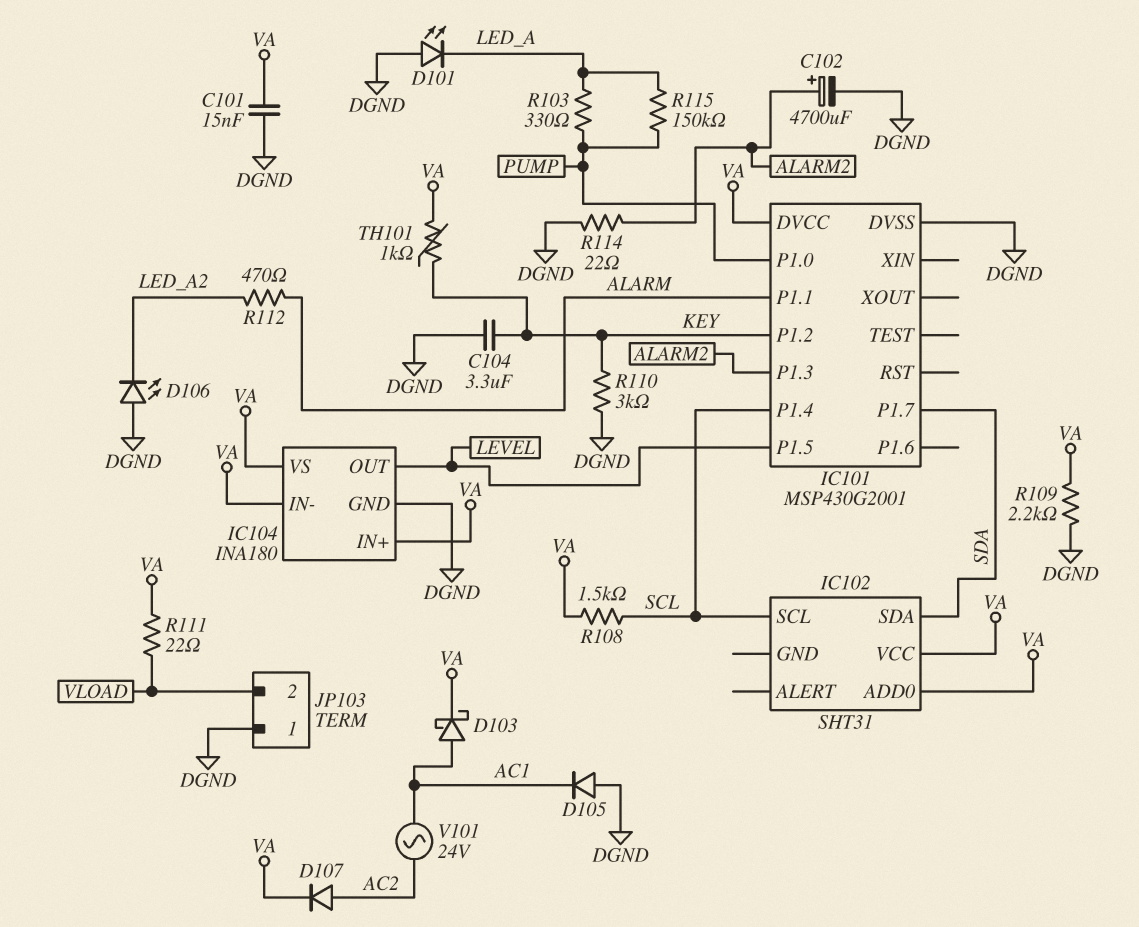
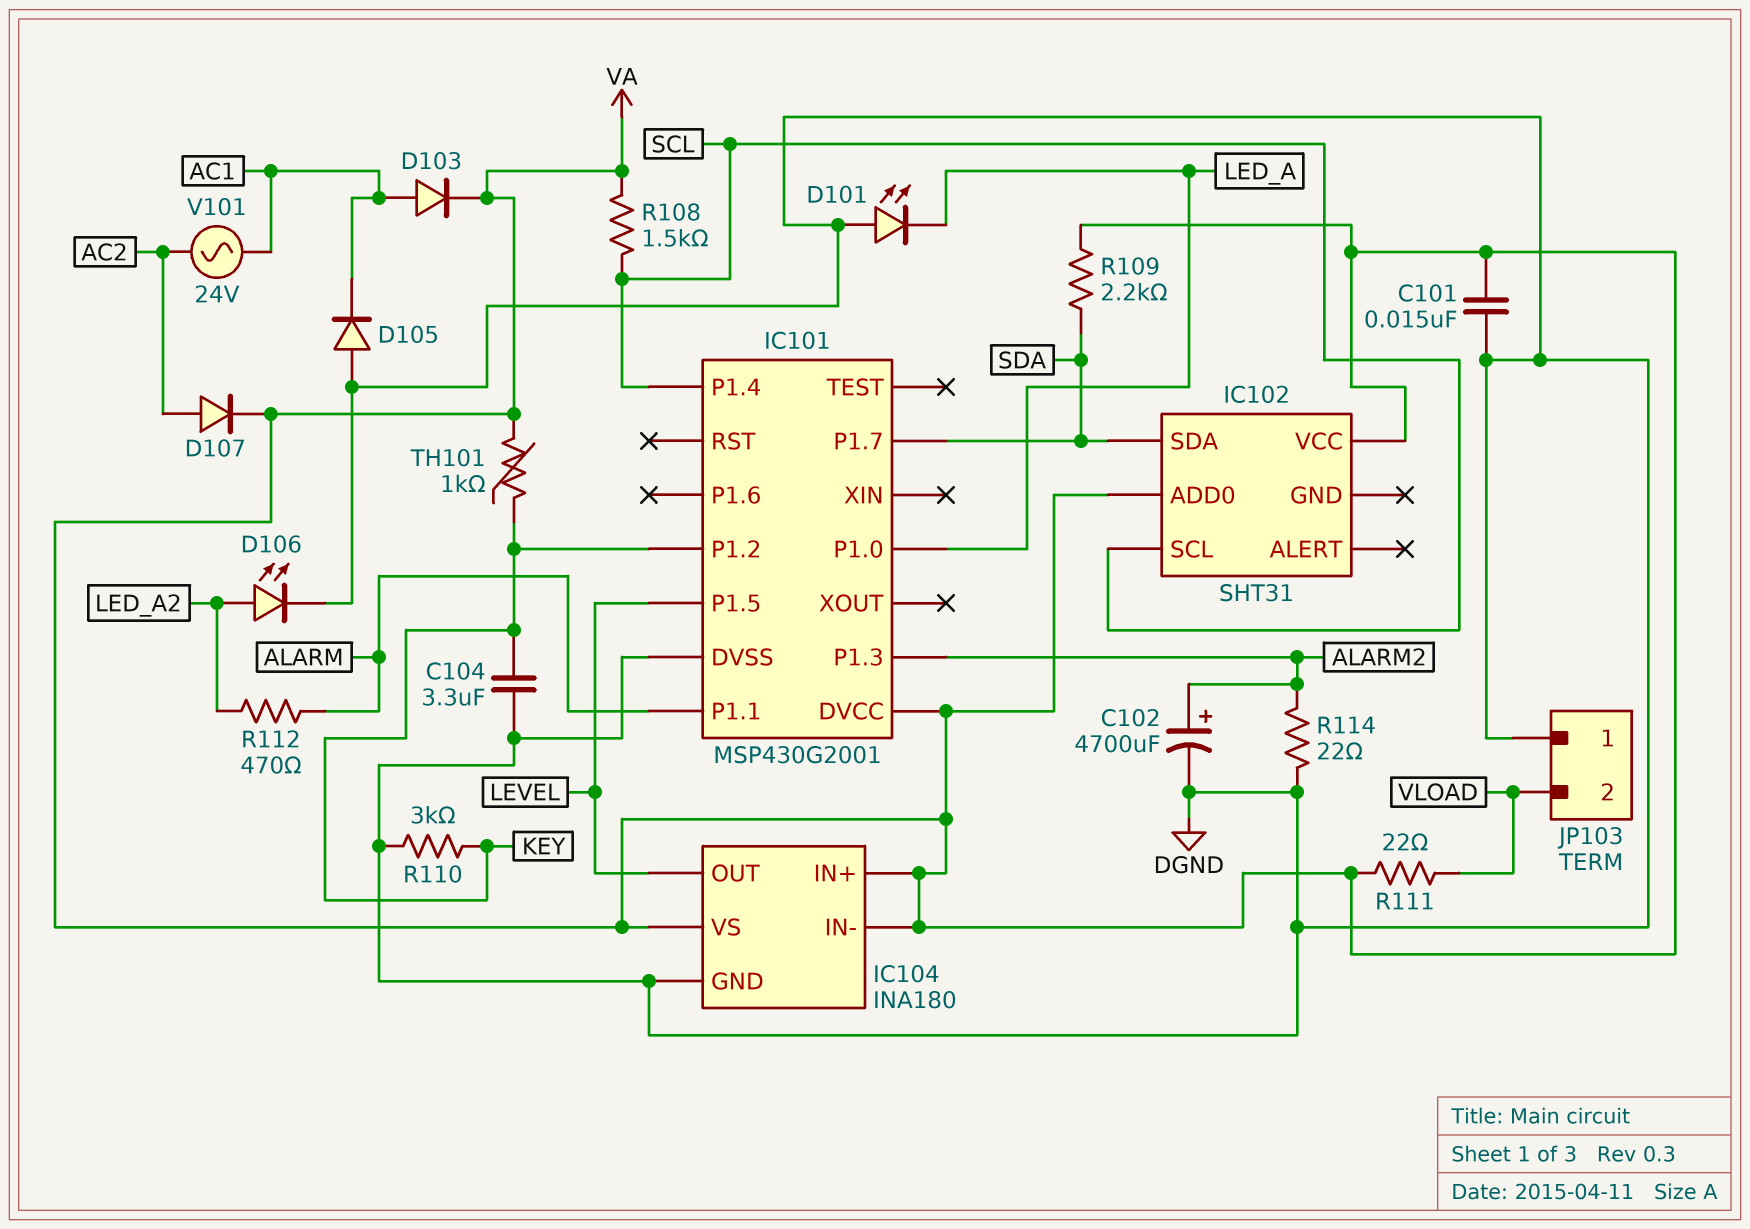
D103: schottky (A AC1, K VA) -> diode (A AC1, K VA)
D106: LED (A DGND, K LED_A2) -> LED (A LED_A2, K DGND)
IC101 pin P1.0: PUMP -> LED_A
R103: 330 (LED_A, PUMP) -> none
R109: 2.2k (DGND, VA) -> 2.2k (SDA, VA)
R115: 150k (LED_A, PUMP) -> none

